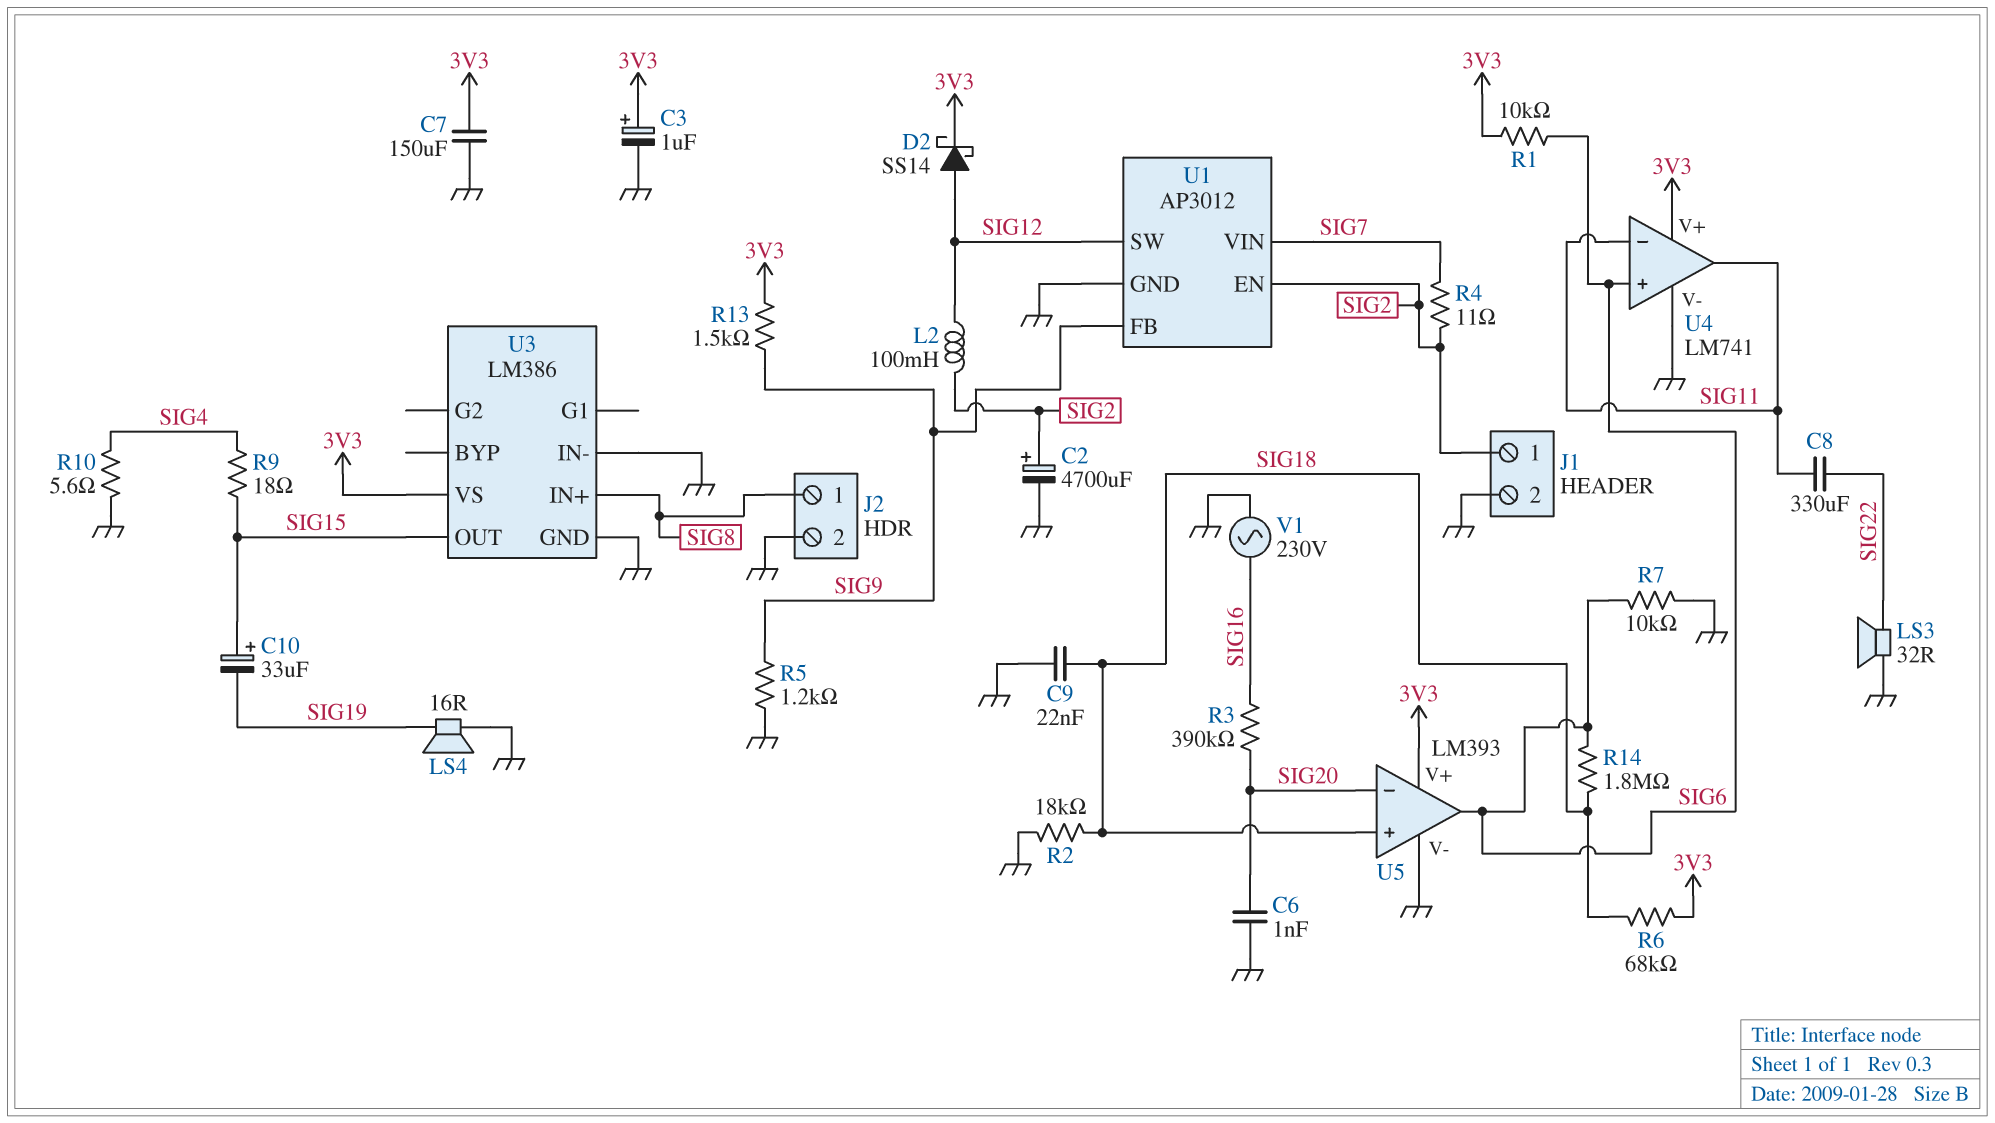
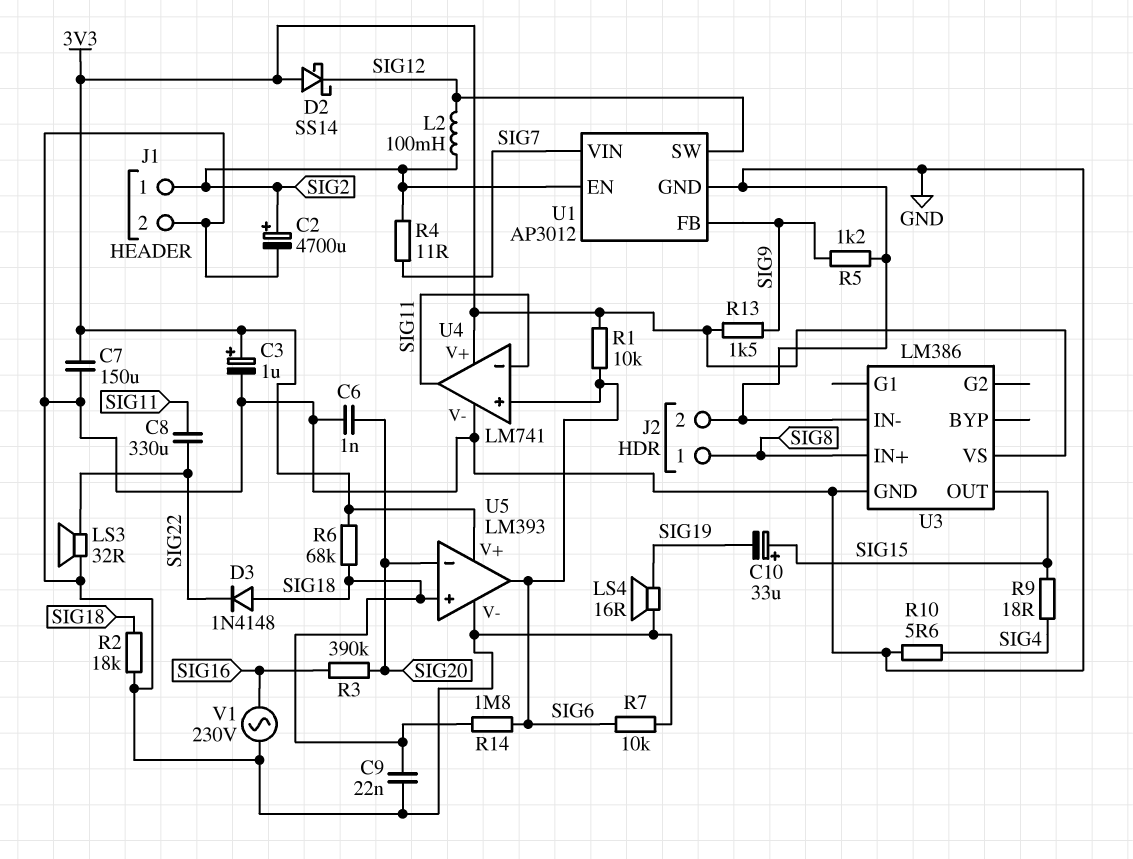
D2: schottky SS14 (A SIG12, K 3V3) -> schottky SS14 (A 3V3, K SIG12)
D3: none -> diode 1N4148 (A SIG18, K SIG22)

